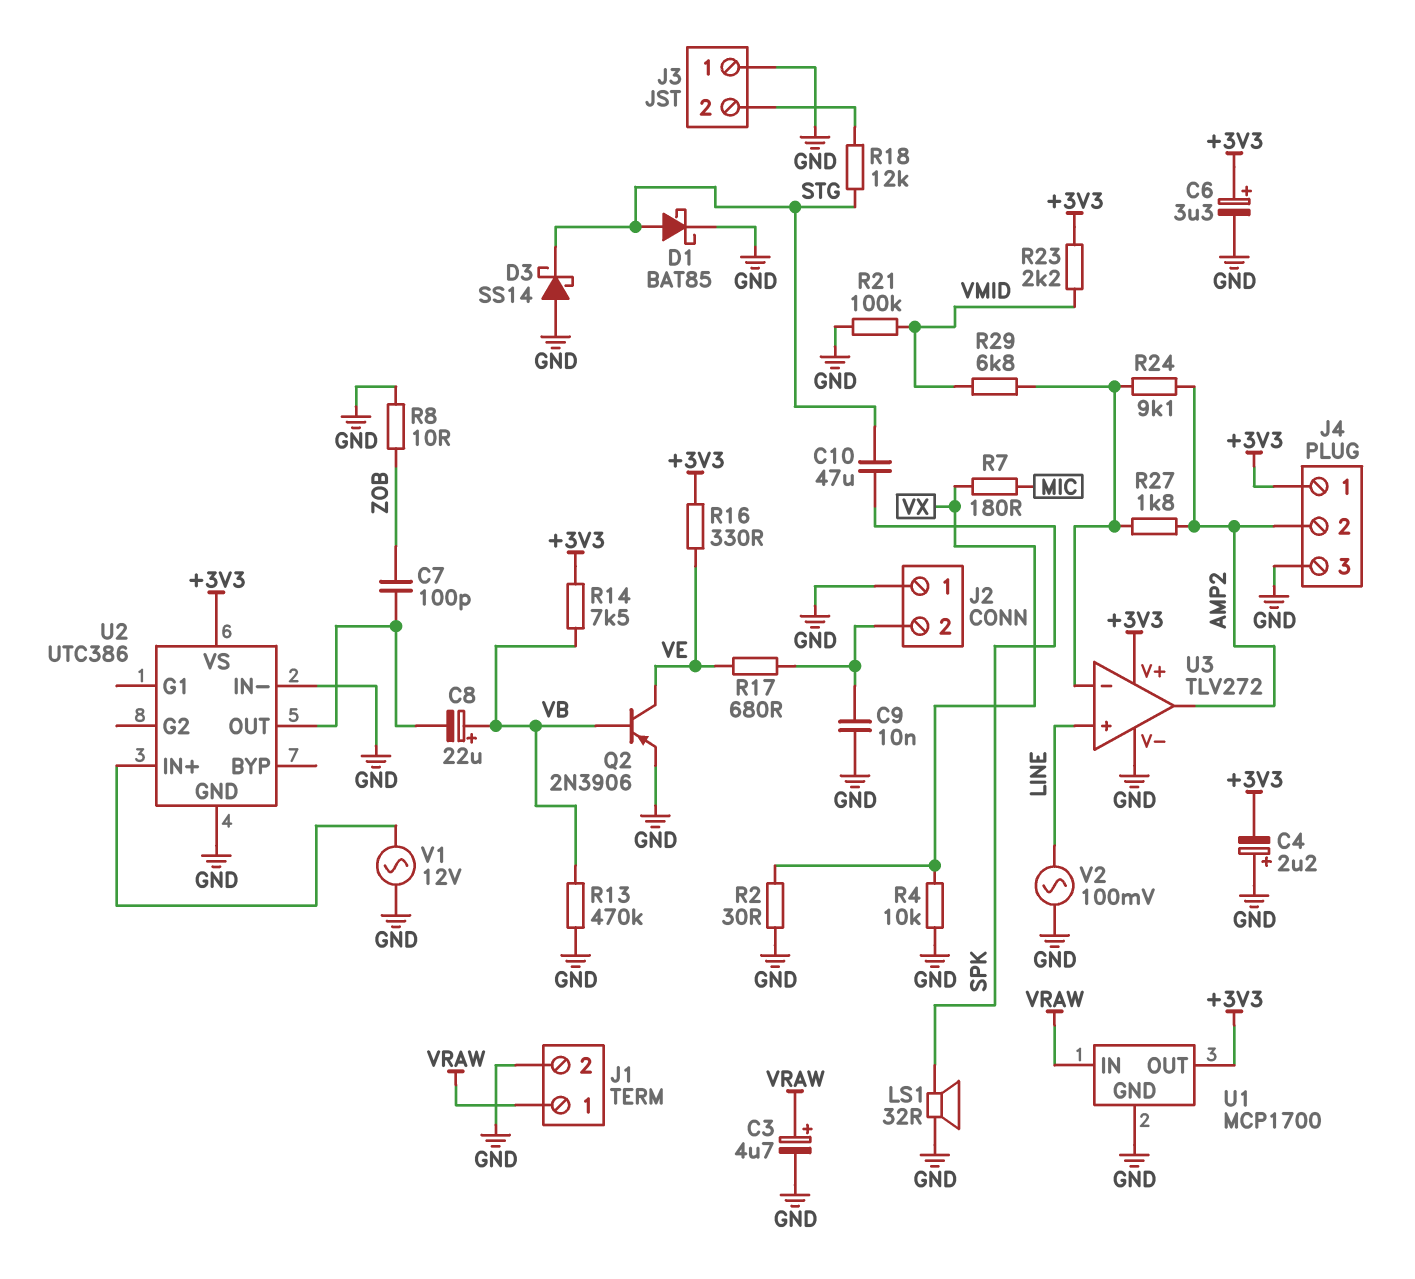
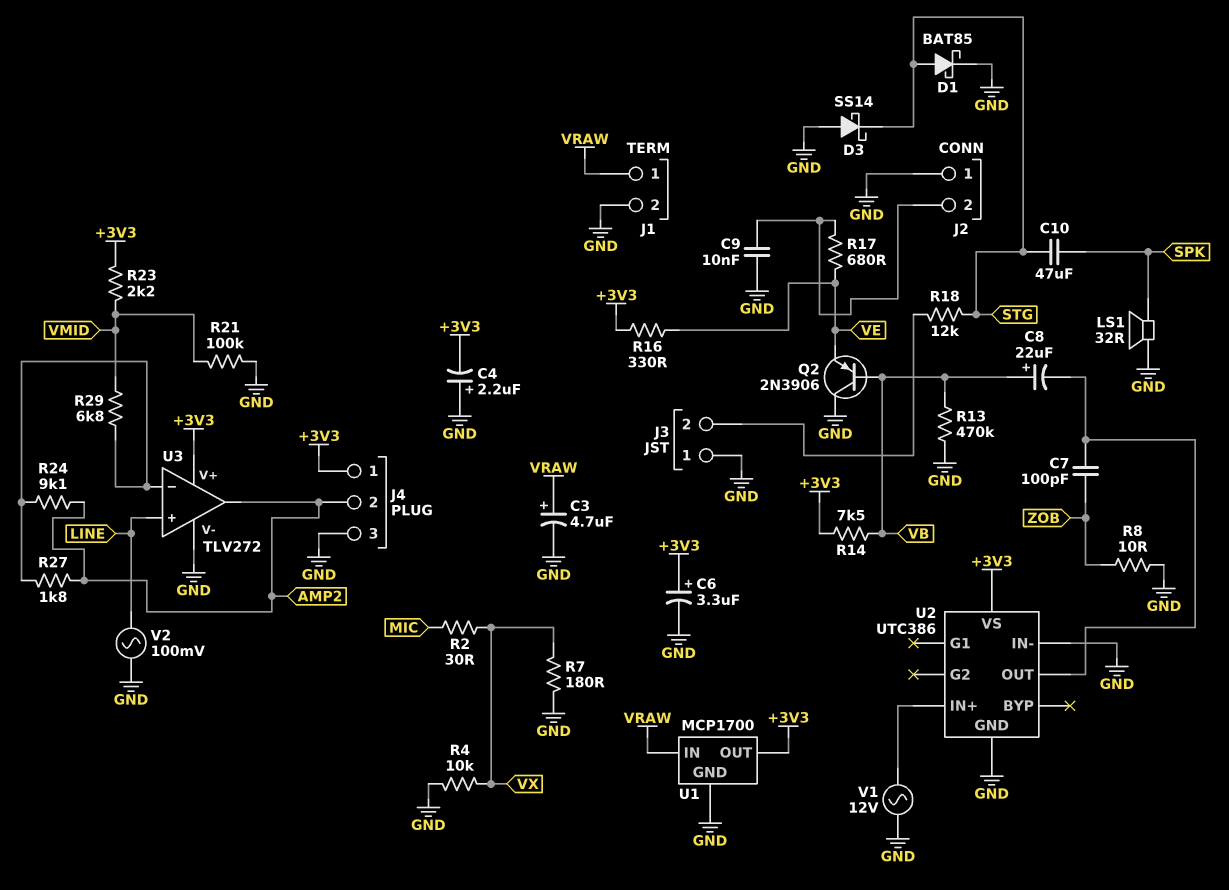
Q2: PNP 2N3906 (B VB, C VE, E GND) -> PNP 2N3906 (B VB, C GND, E VE)
R2: 30 (GND, VX) -> 30 (MIC, VX)
R7: 180 (MIC, VX) -> 180 (GND, VX)

